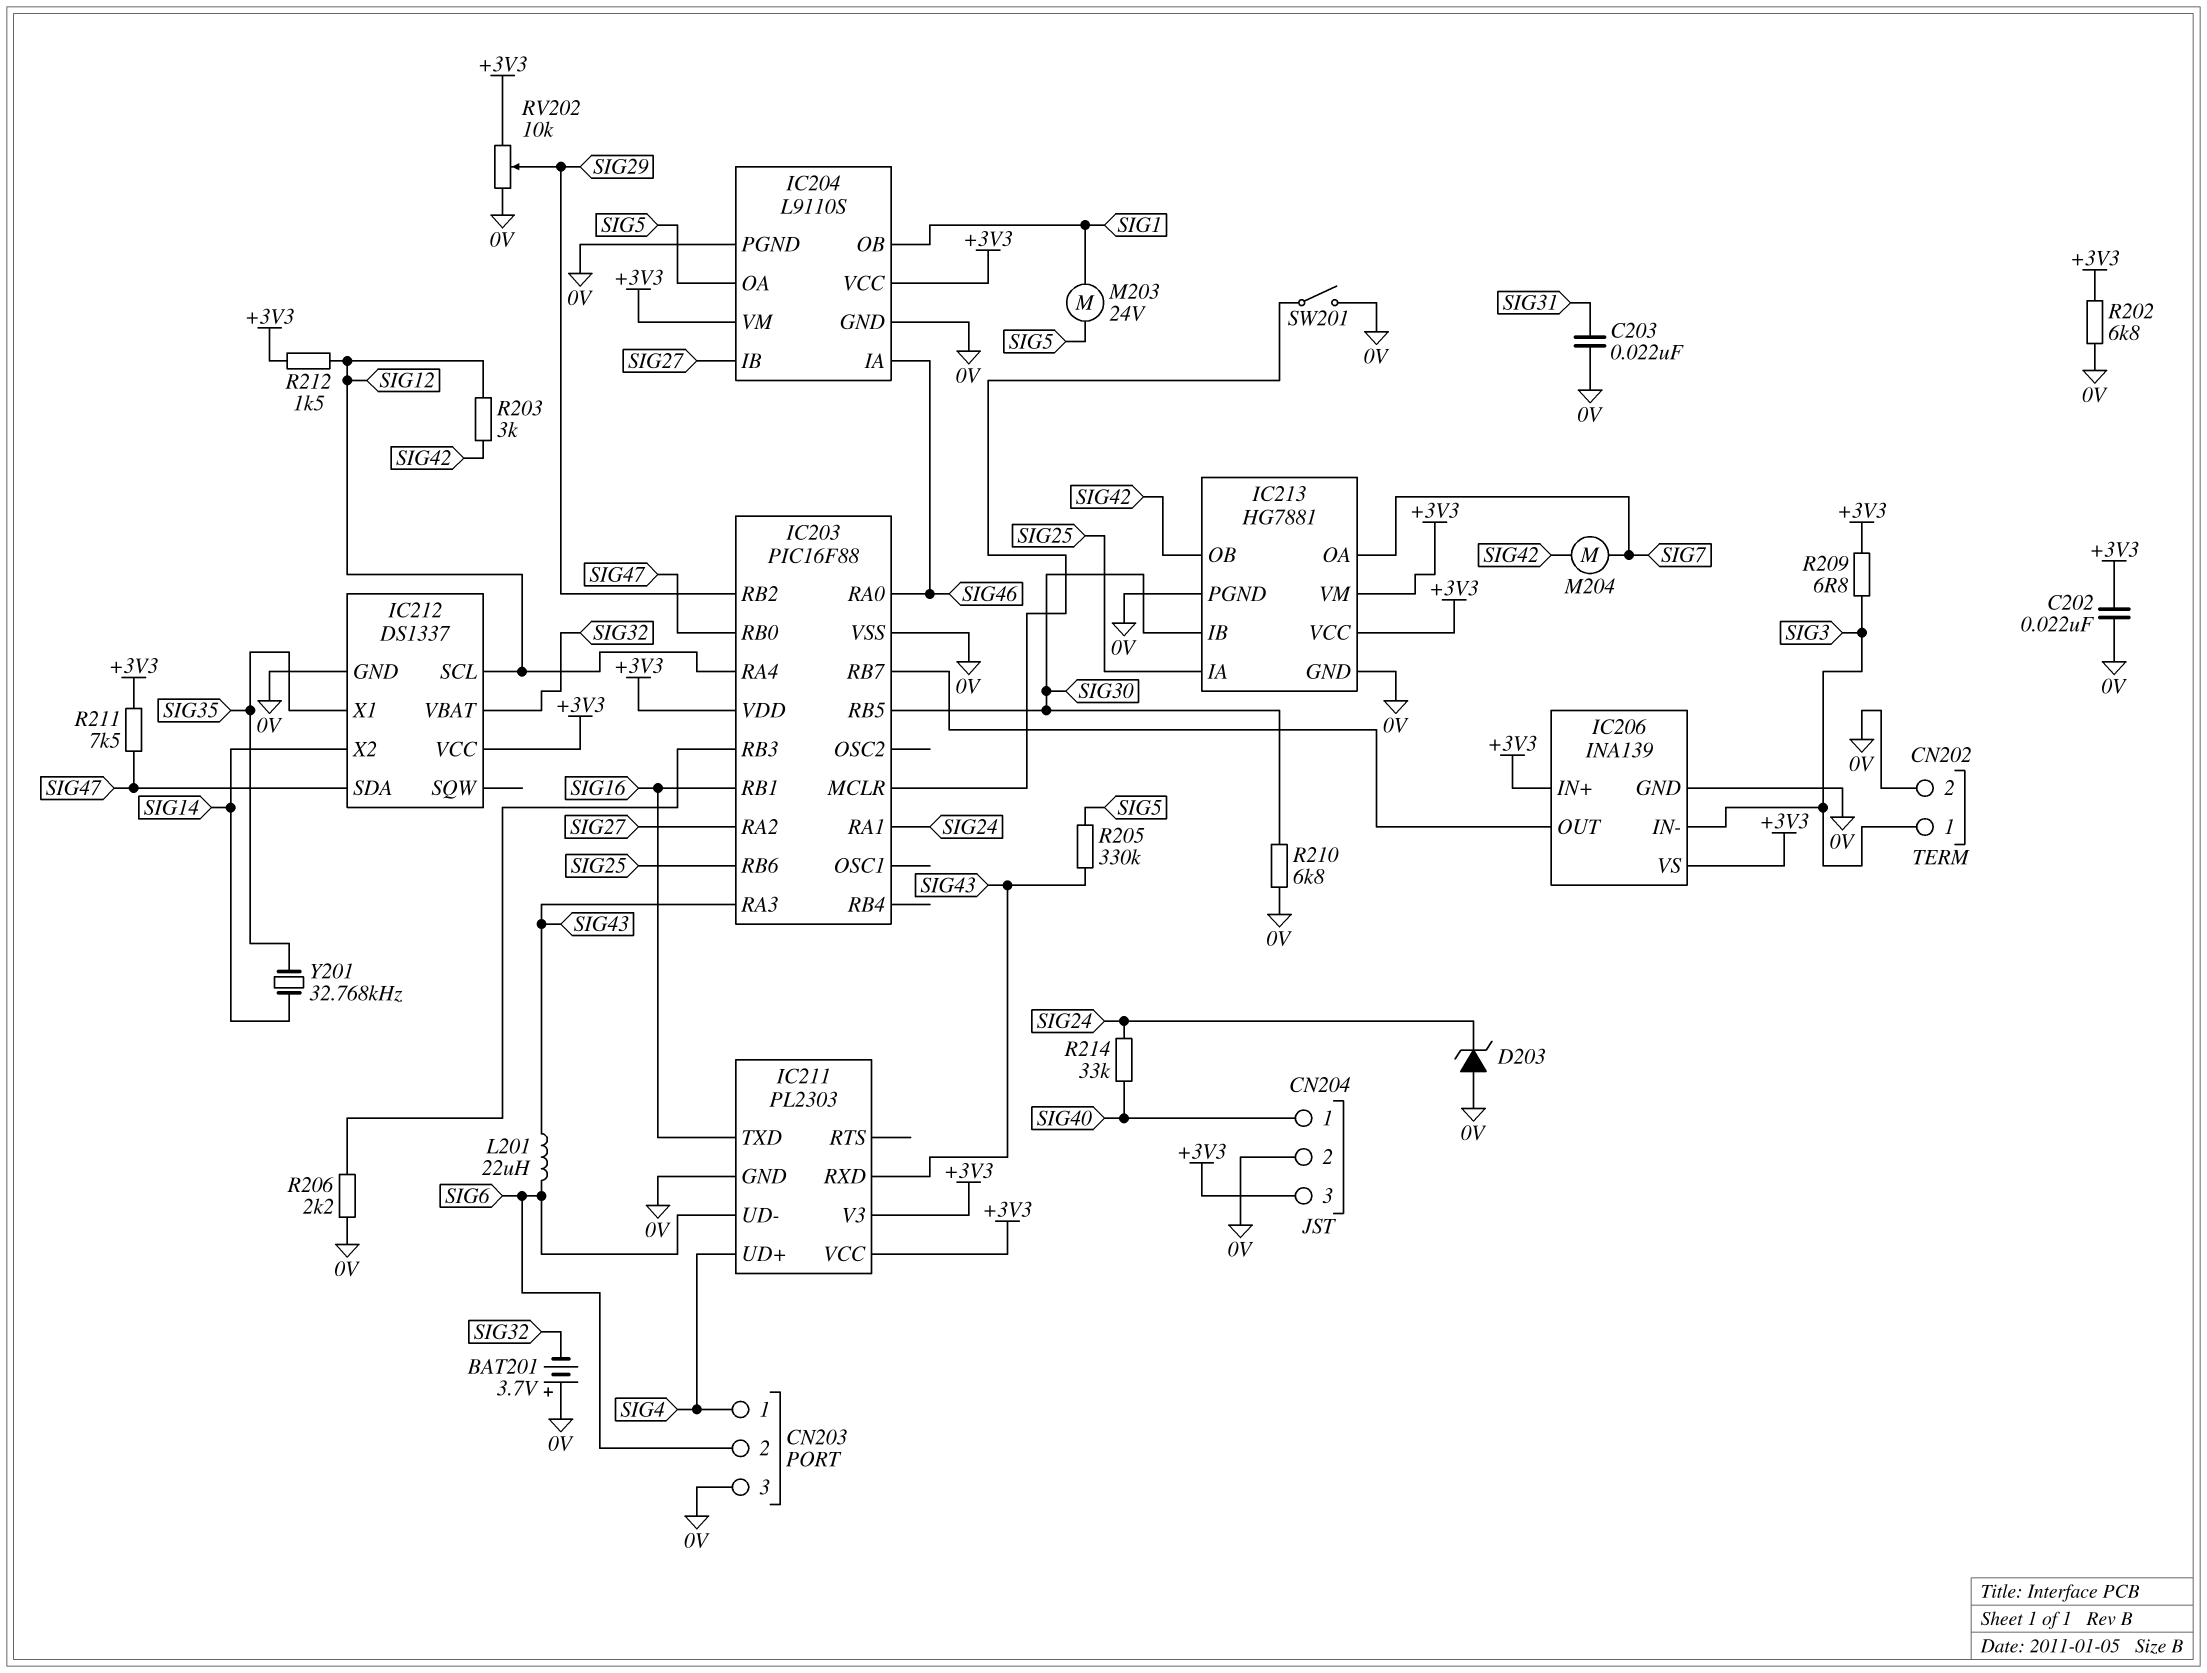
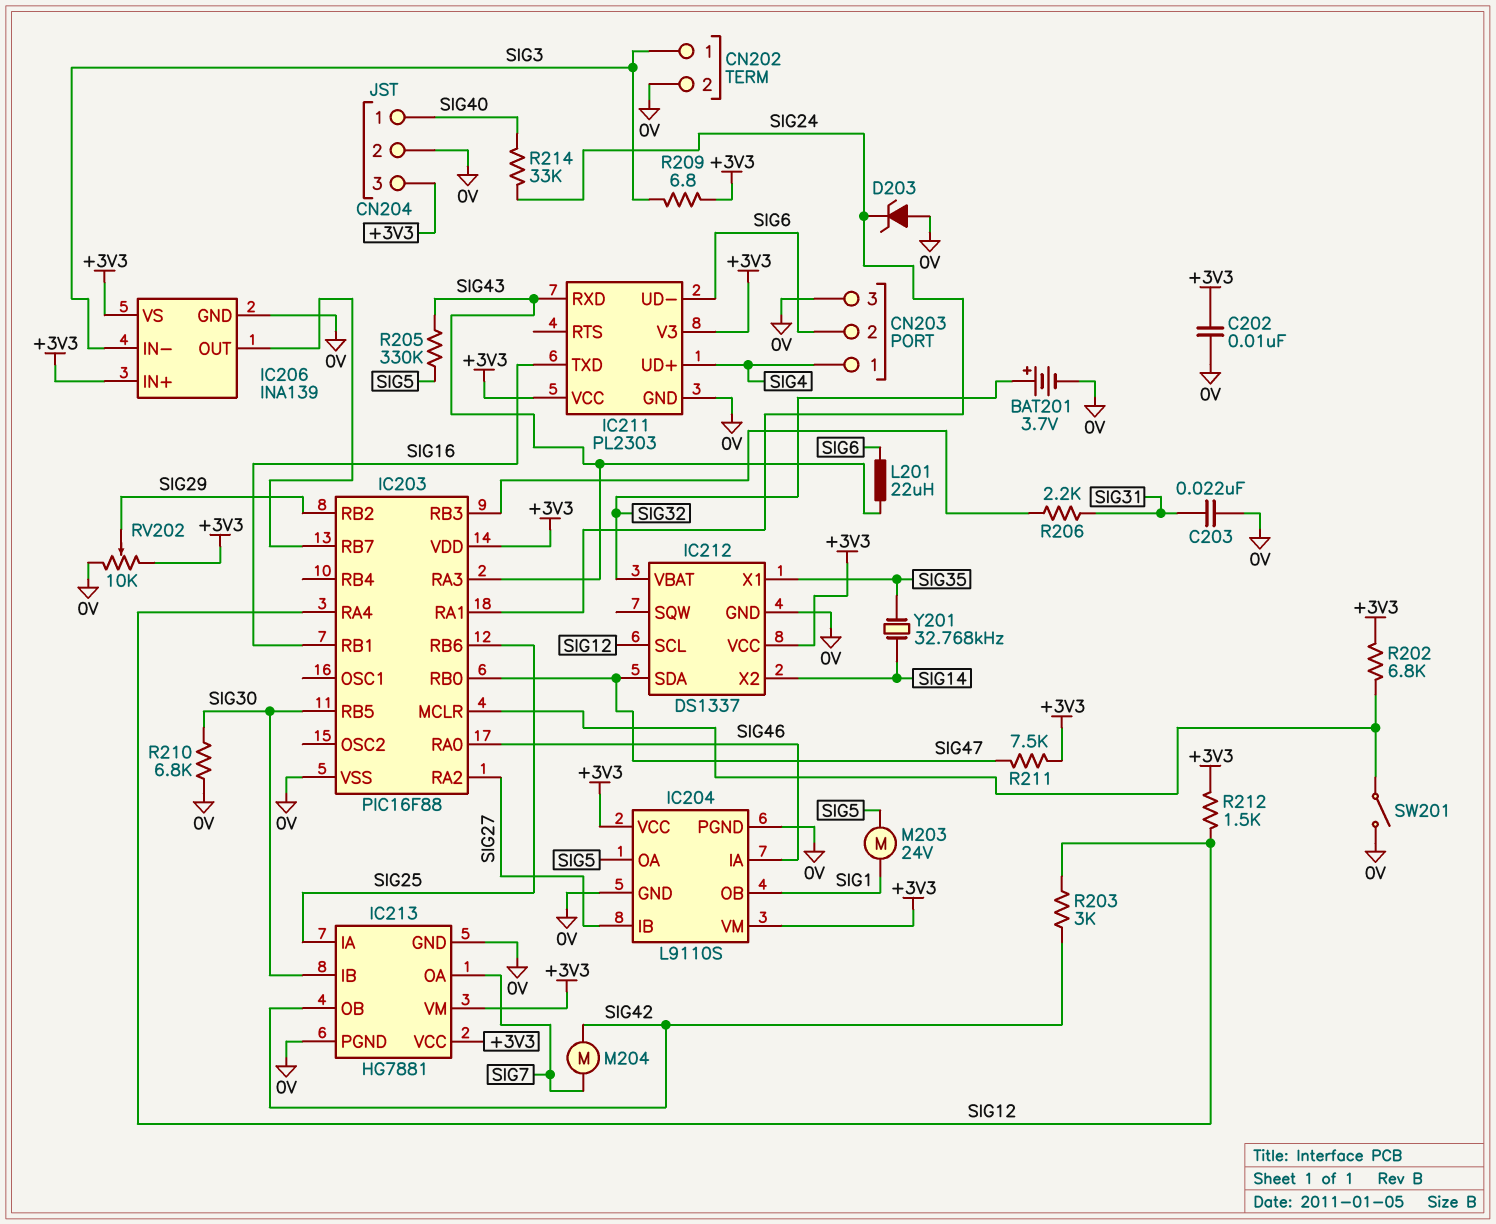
BAT201: 3.7V (plus 0V, minus SIG32) -> 3.7V (plus SIG32, minus 0V)
C202: 22nF (+3V3, 0V) -> 10nF (+3V3, 0V)
R202: 6.8k (+3V3, 0V) -> 6.8k (+3V3, IC203/MCLR)
R206: 2.2k (0V, IC203/RB3) -> 2.2k (IC203/RB3, SIG31)

